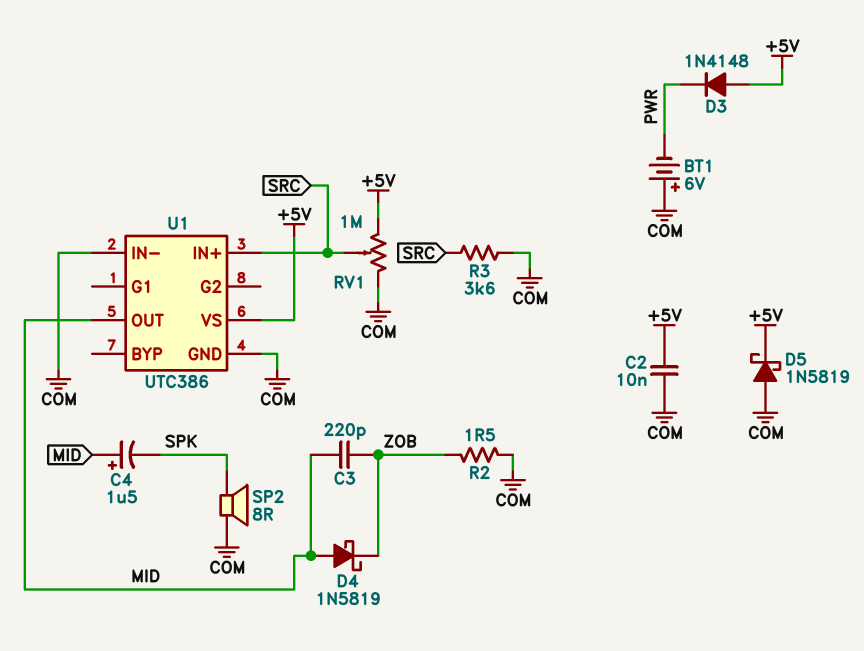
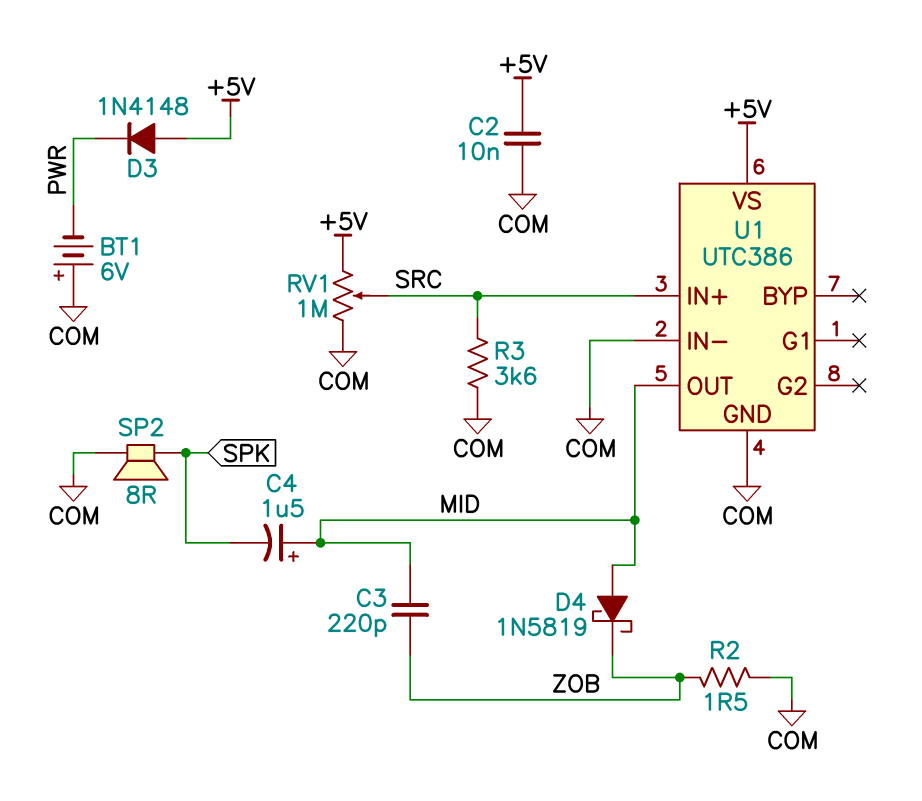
D5: schottky 1N5819 (A COM, K +5V) -> none

